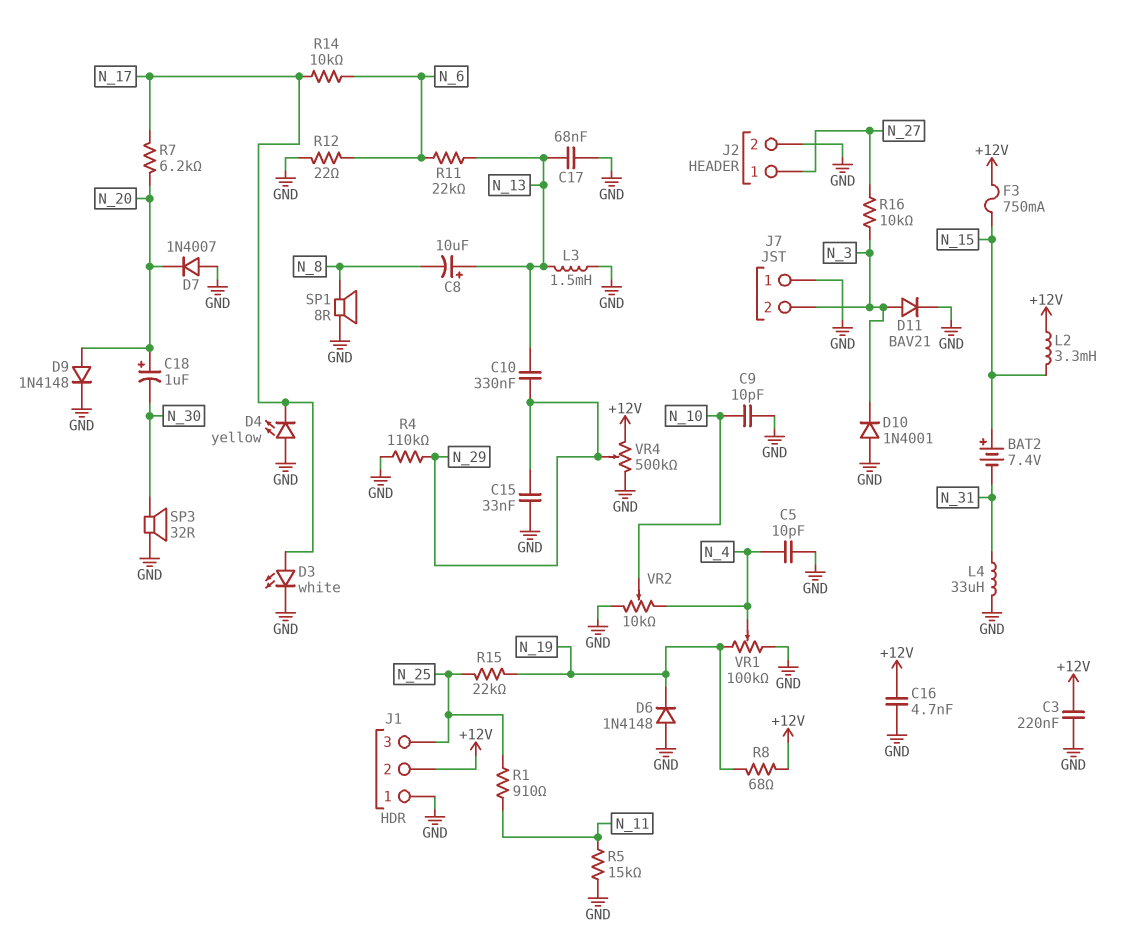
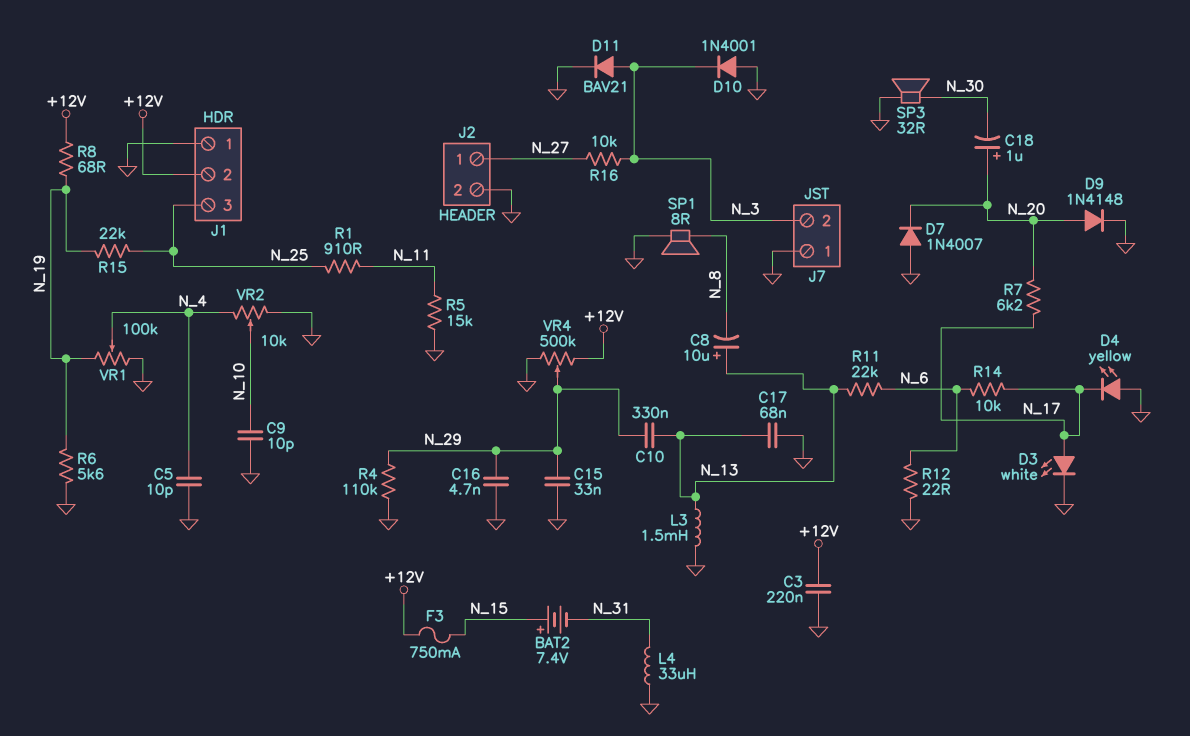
C16: 4.7nF (+12V, GND) -> 4.7nF (GND, N_29)
D6: diode 1N4148 (A GND, K N_19) -> none
L2: 3.3mH (+12V, N_15) -> none
R6: none -> 5.6k (GND, N_19)

